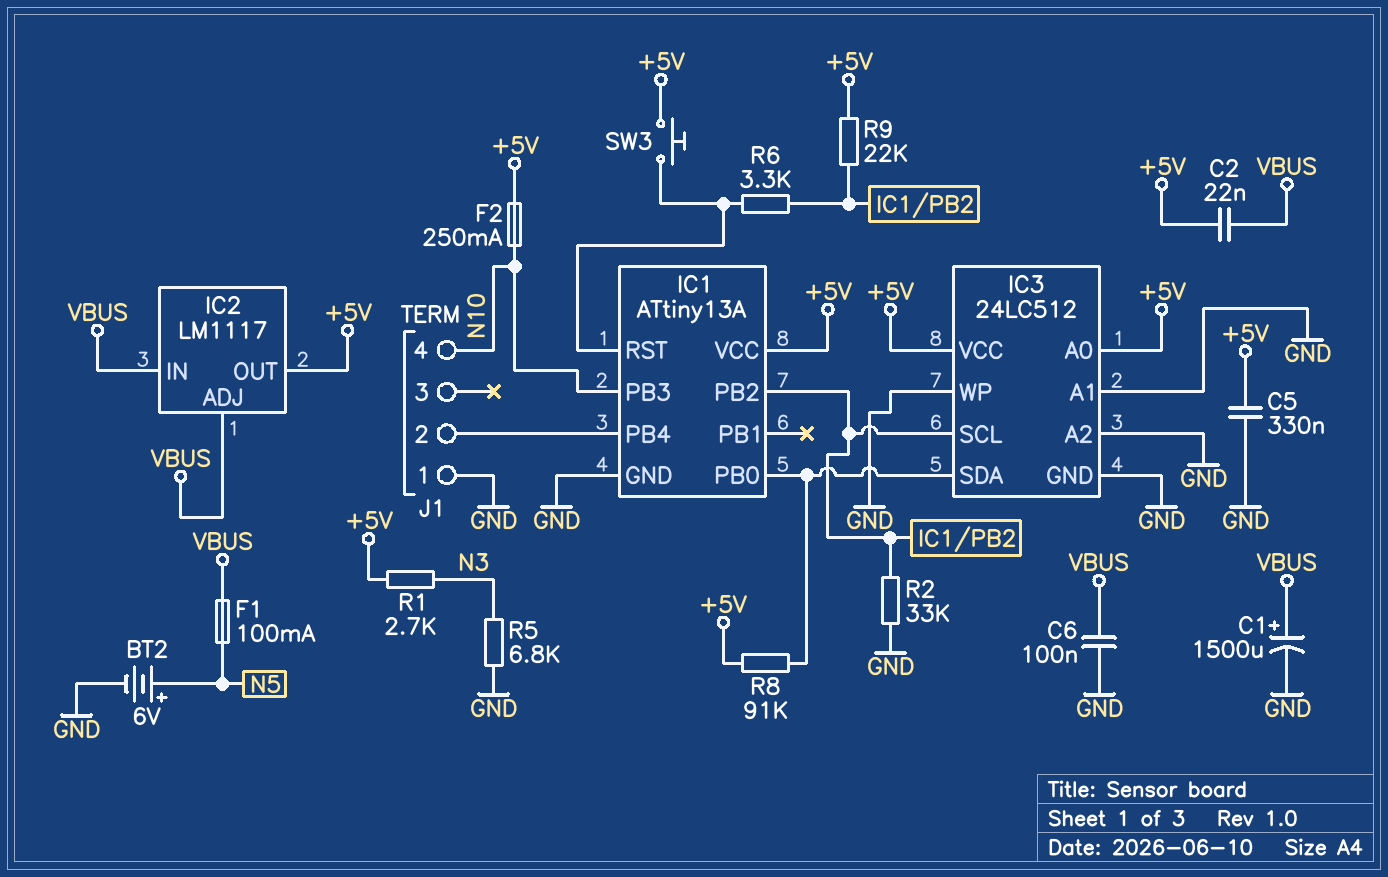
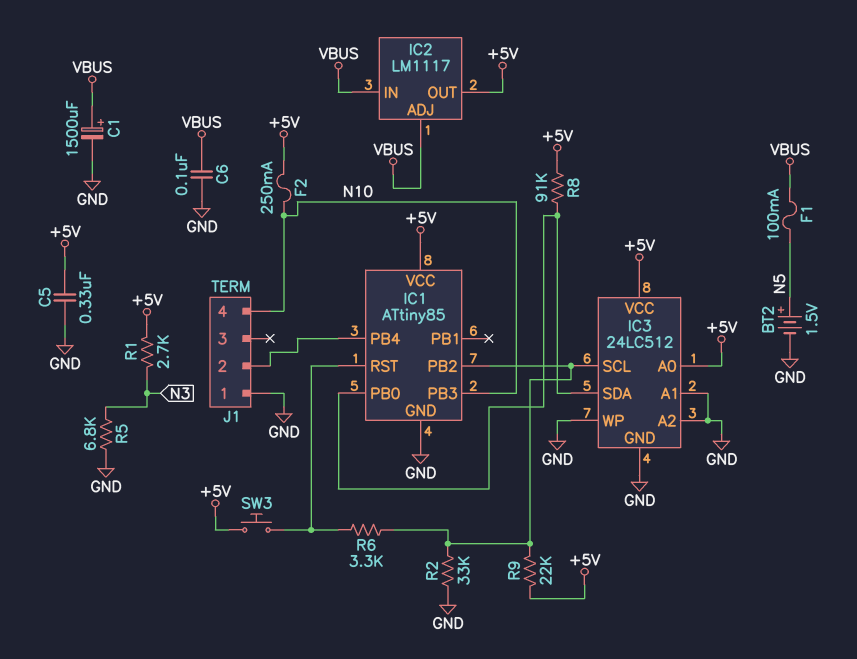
BT2: 6V (plus N5, minus GND) -> 1.5V (plus N5, minus GND)
C2: 22nF (+5V, VBUS) -> none
IC1: ATtiny13A -> ATtiny85

